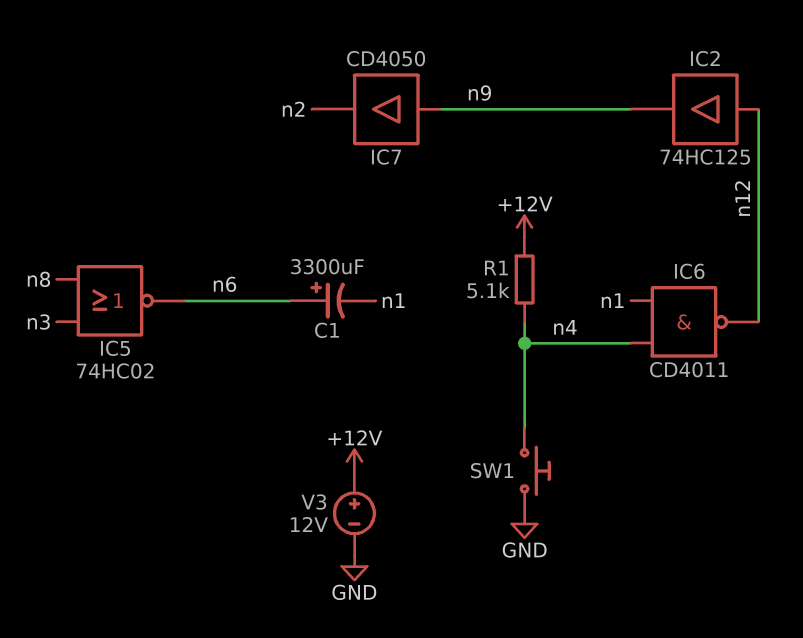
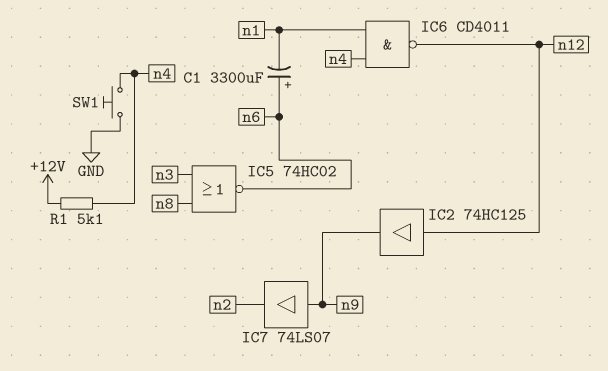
IC7: buffer CD4050 (in n9, out n2) -> buffer 74LS07 (in n9, out n2)
V3: 12V (plus +12V, minus GND) -> none

